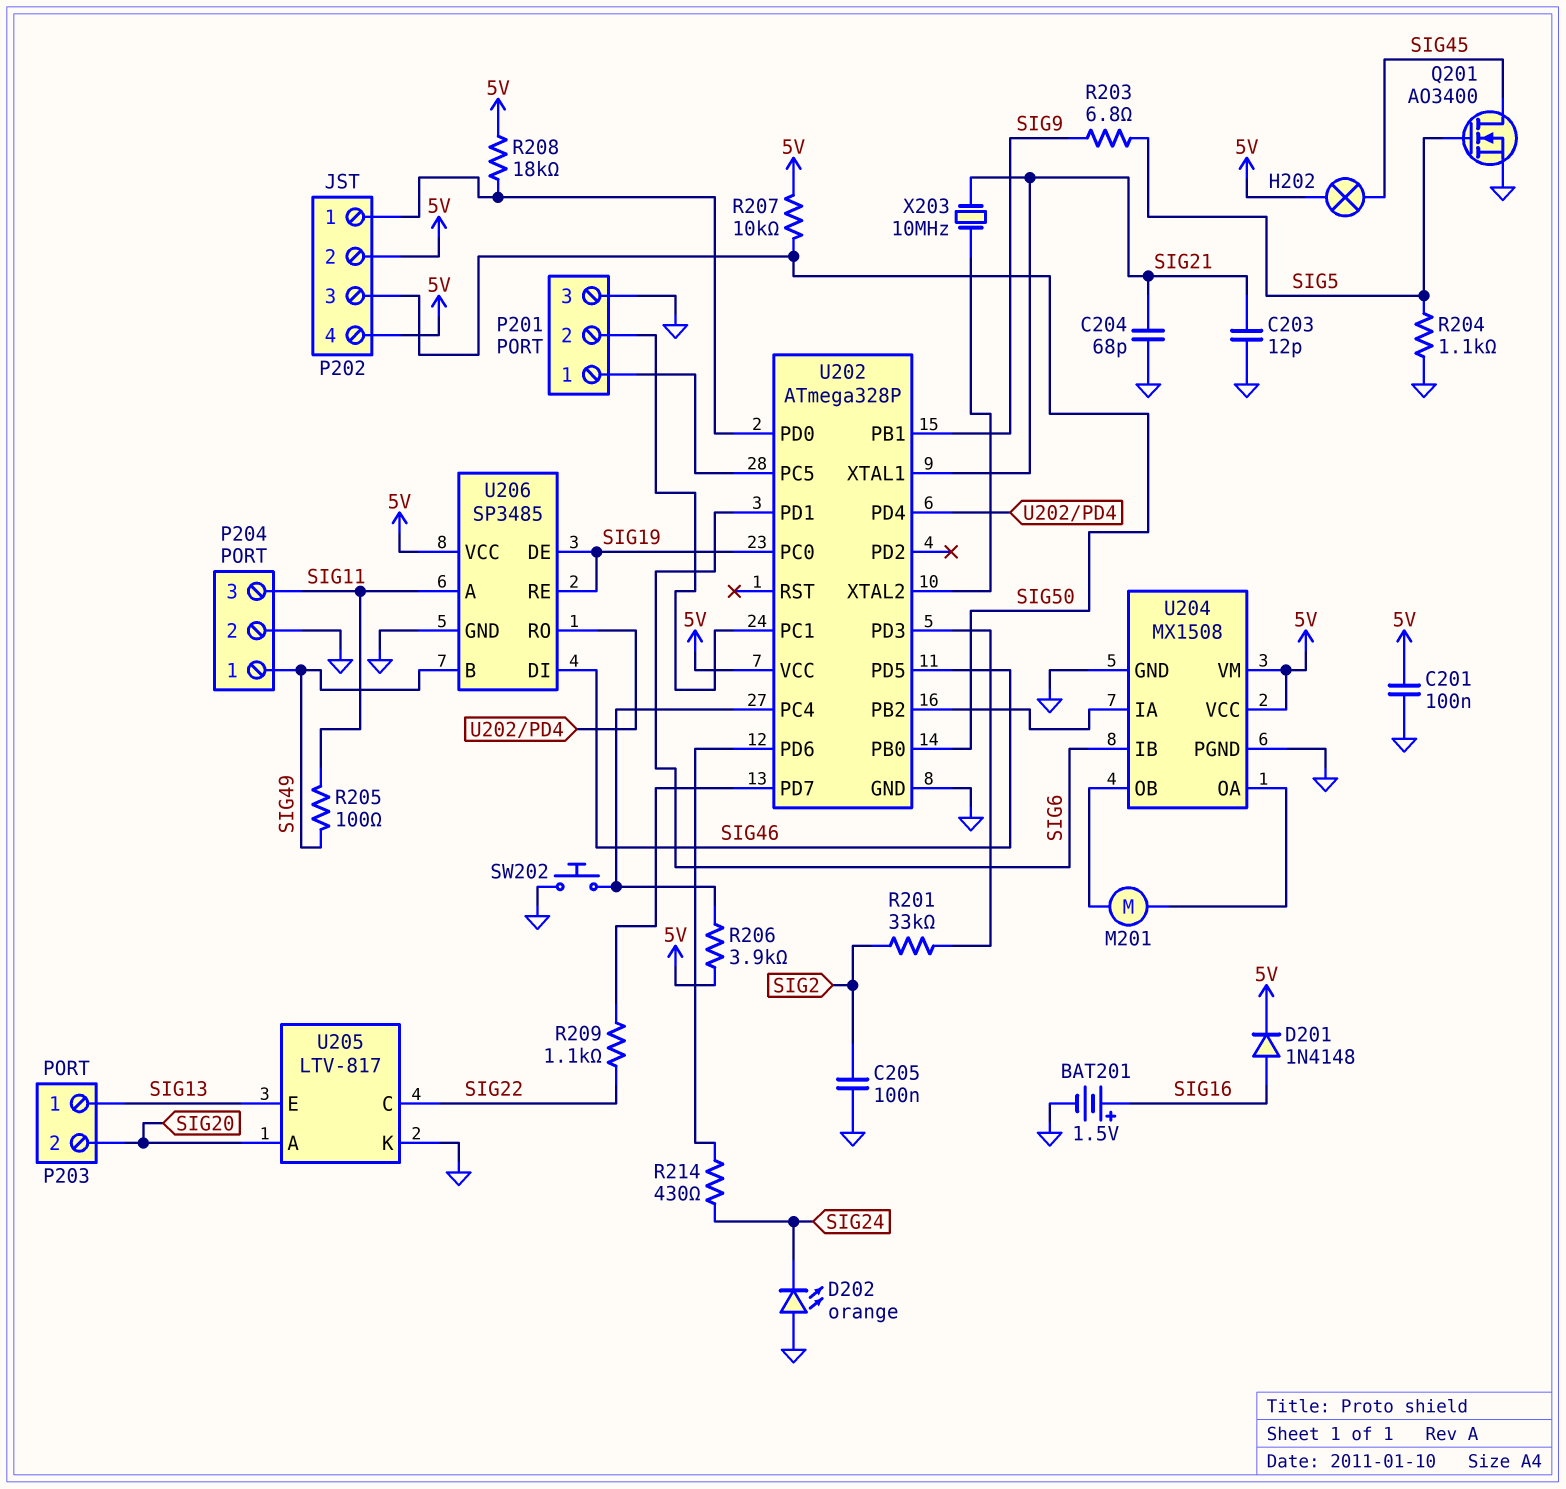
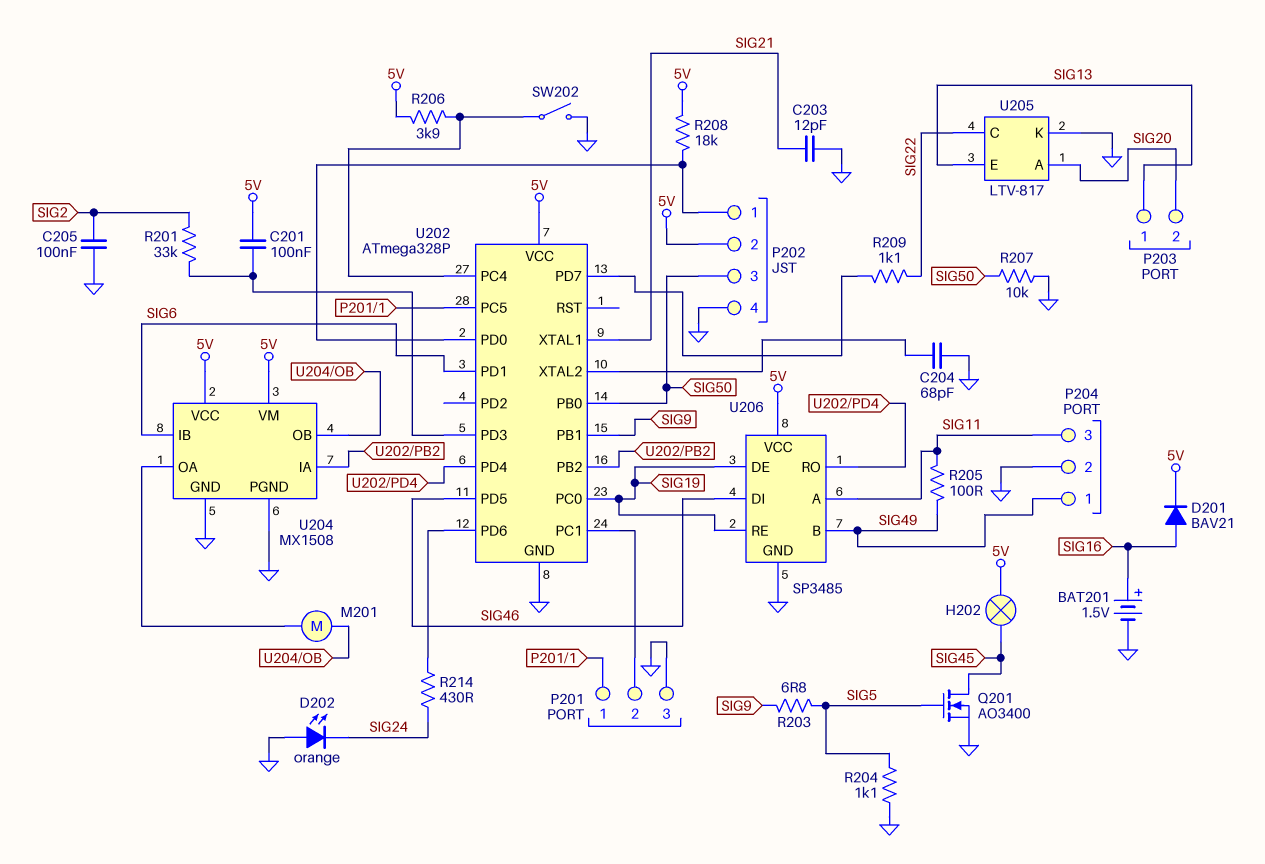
C201: 100nF (5V, GND) -> 100nF (5V, U202/PD3)
C204: 68pF (GND, SIG21) -> 68pF (GND, U202/XTAL2)
D201: diode 1N4148 (A SIG16, K 5V) -> diode BAV21 (A SIG16, K 5V)
P202 pin 4: 5V -> GND
R207: 10k (5V, SIG50) -> 10k (GND, SIG50)
SW202: button (GND, U202/PC4) -> switch (GND, U202/PC4)
X203: 10MHz (SIG21, U202/XTAL2) -> none

